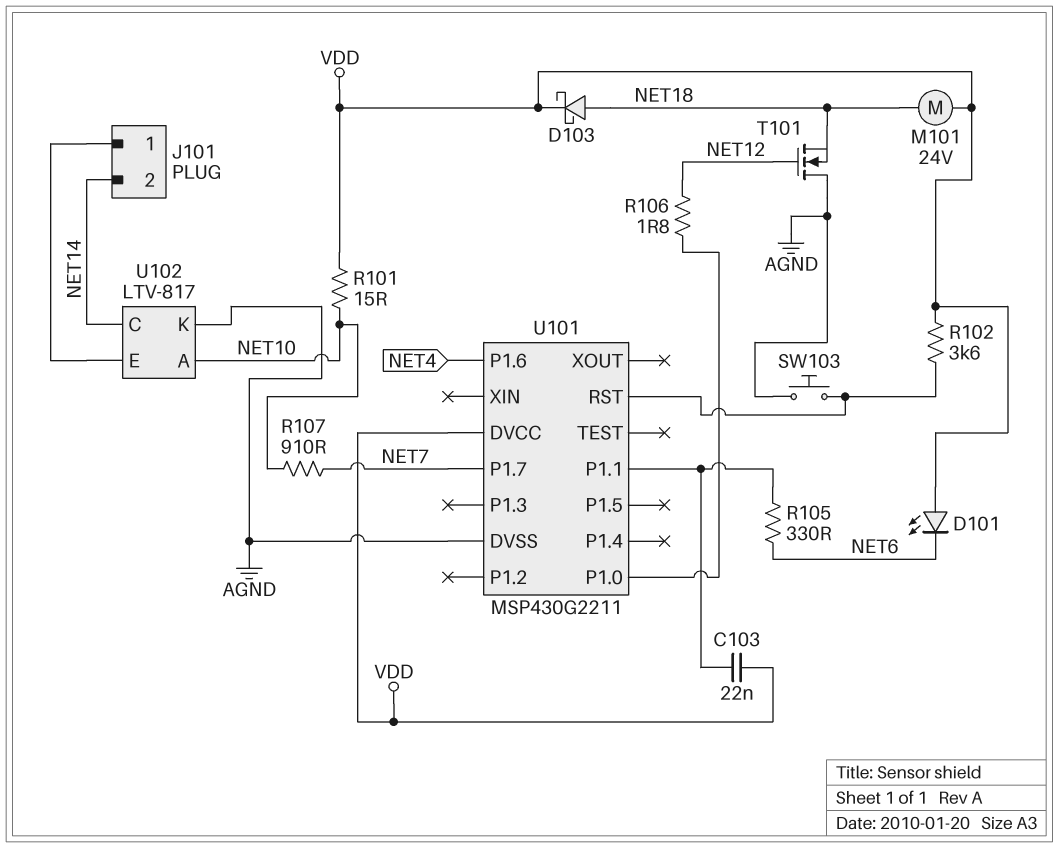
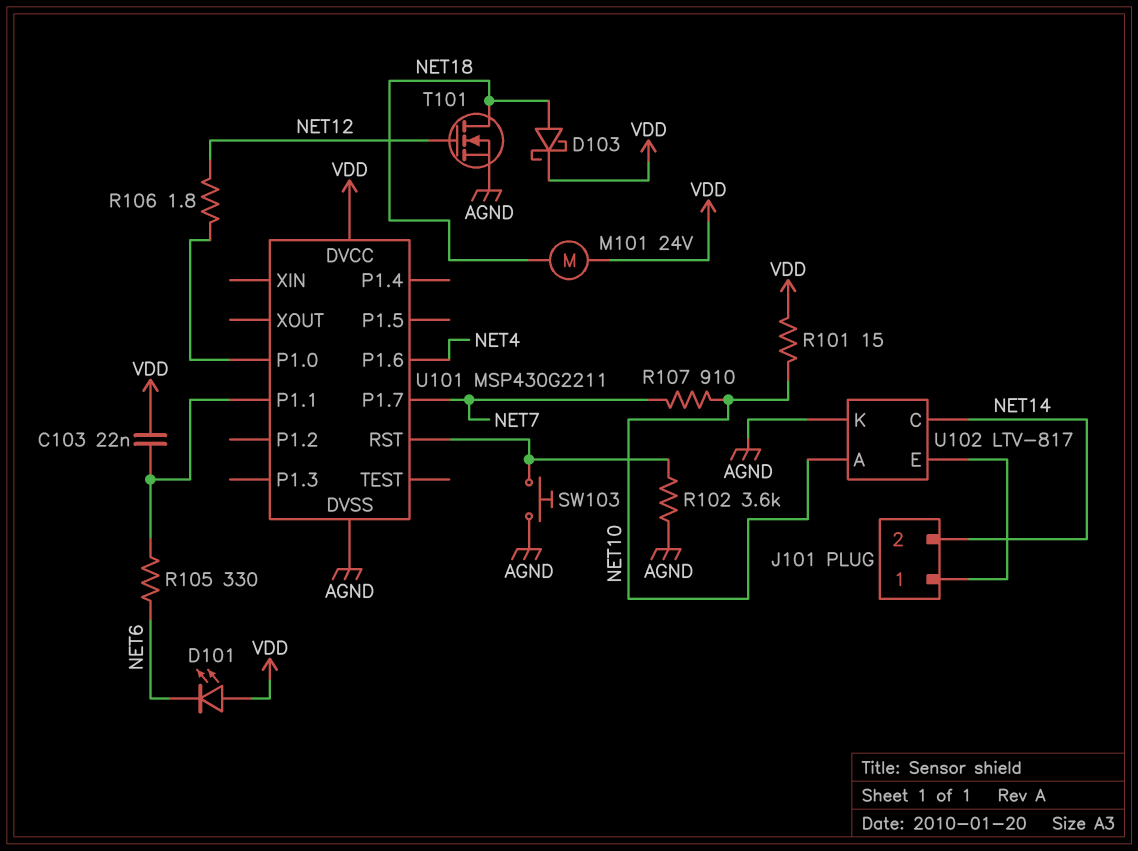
R102: 3.6k (U101/RST, VDD) -> 3.6k (AGND, U101/RST)
T101: NMOS (G NET12, D AGND, S NET18) -> NMOS (G NET12, D NET18, S AGND)

